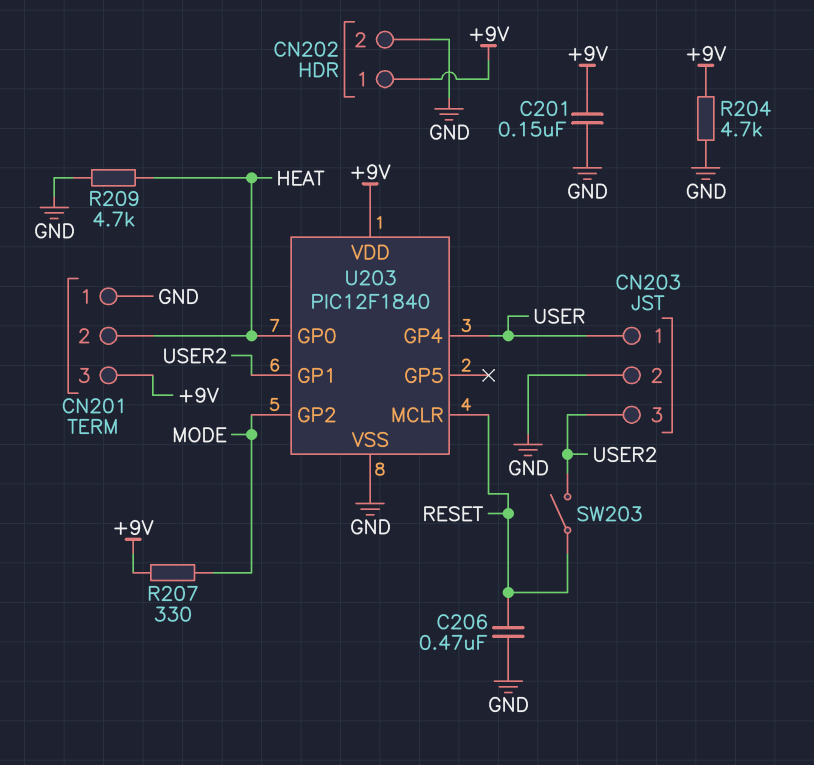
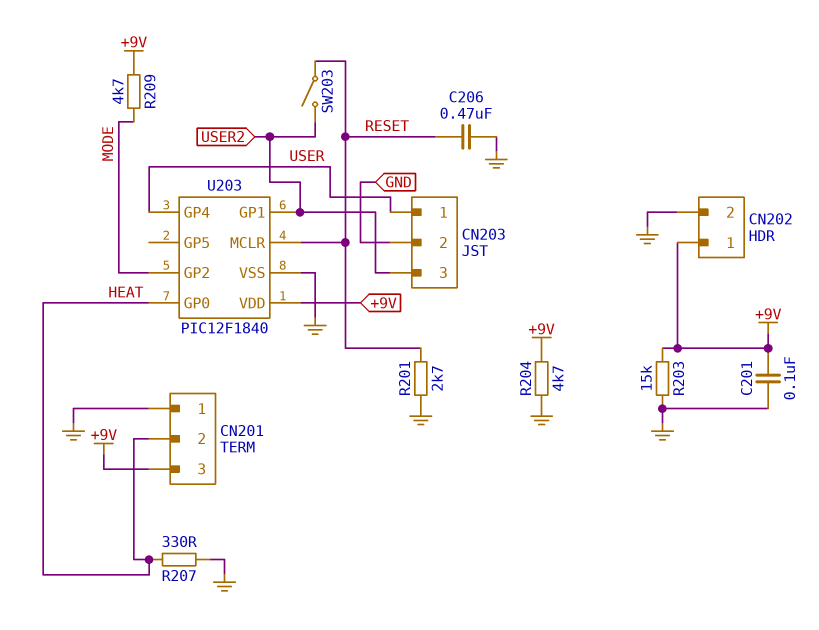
C201: 150nF (+9V, GND) -> 100nF (+9V, GND)
R201: none -> 2.7k (GND, RESET)
R203: none -> 15k (+9V, GND)
R207: 330 (+9V, MODE) -> 330 (GND, HEAT)
R209: 4.7k (GND, HEAT) -> 4.7k (+9V, MODE)

